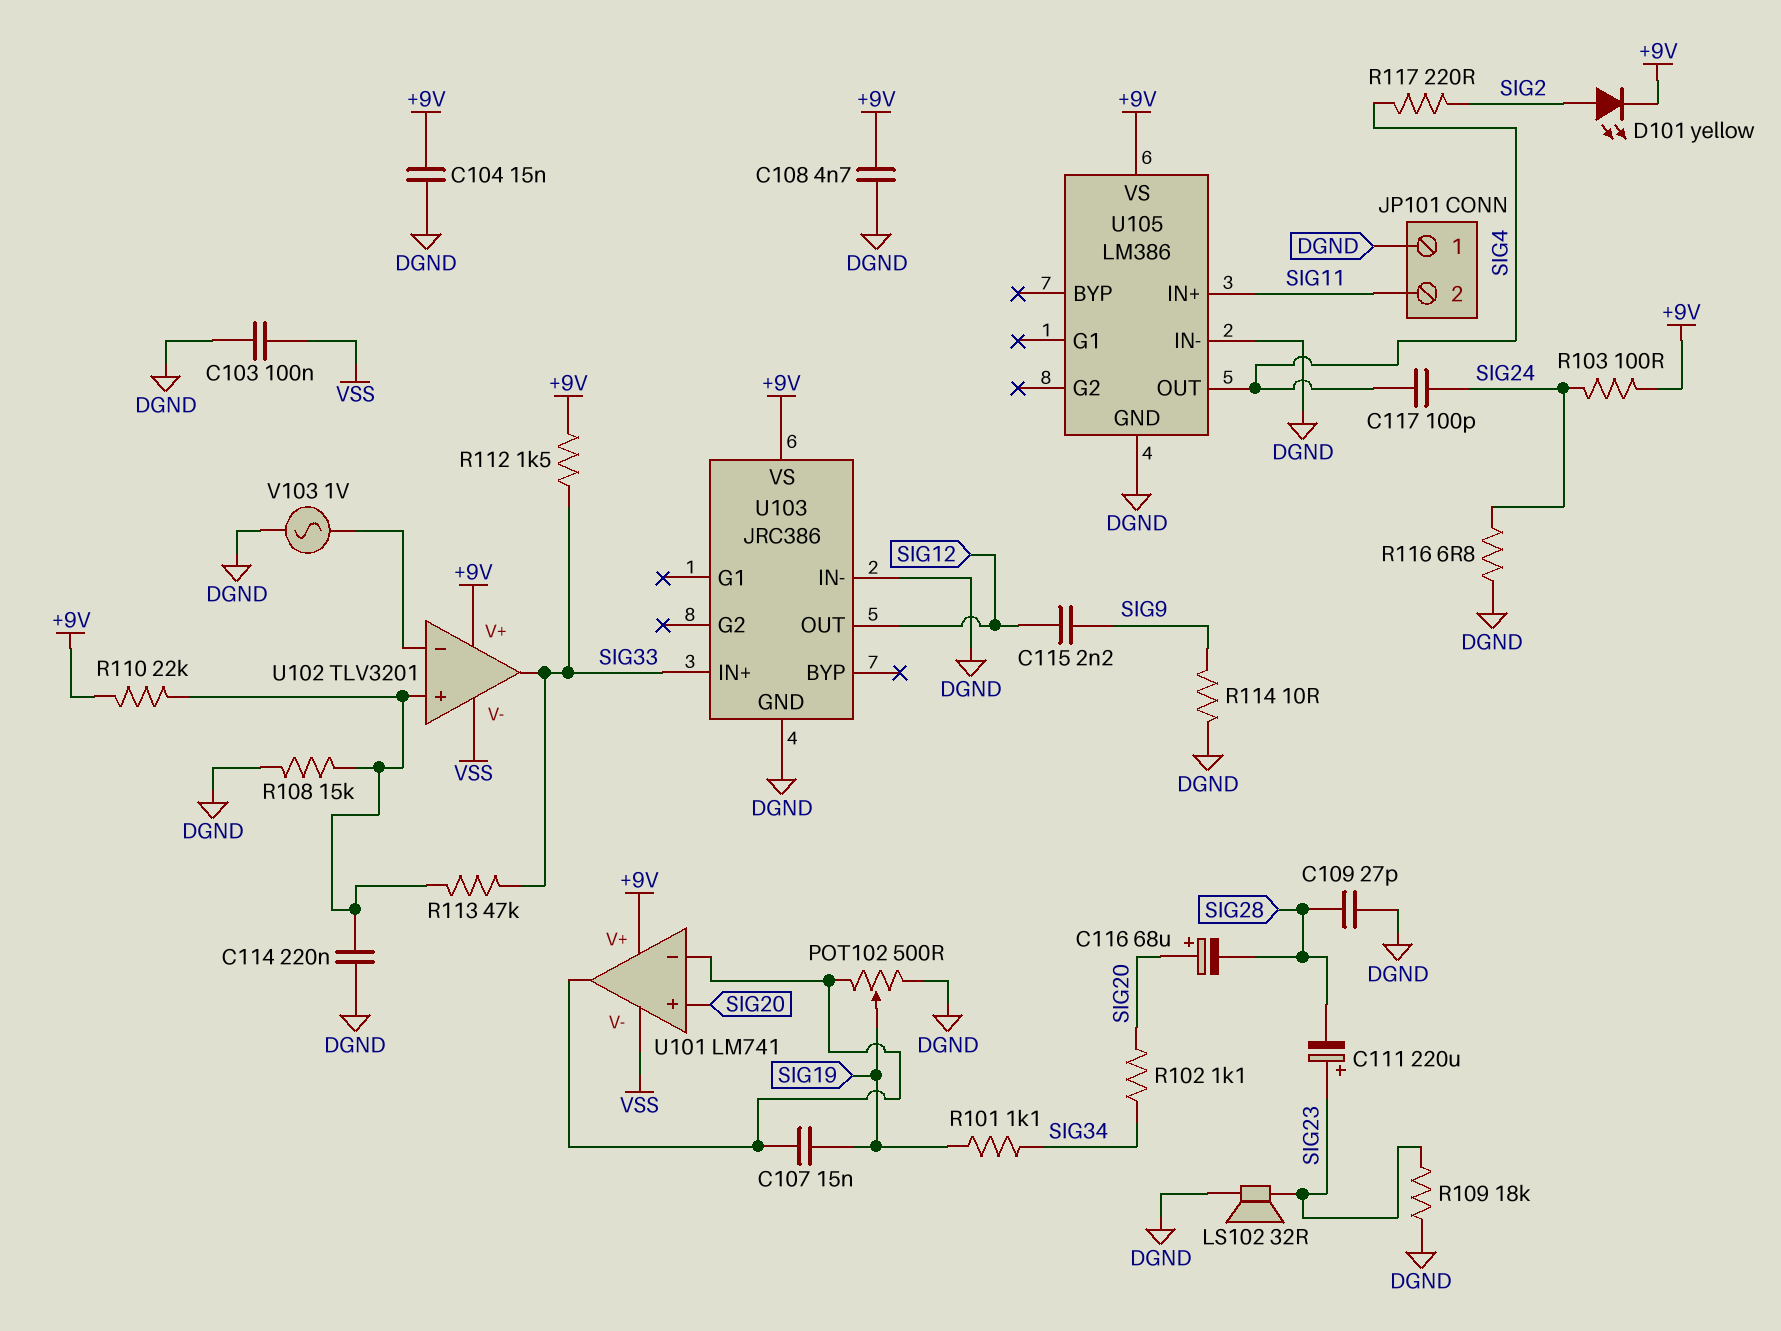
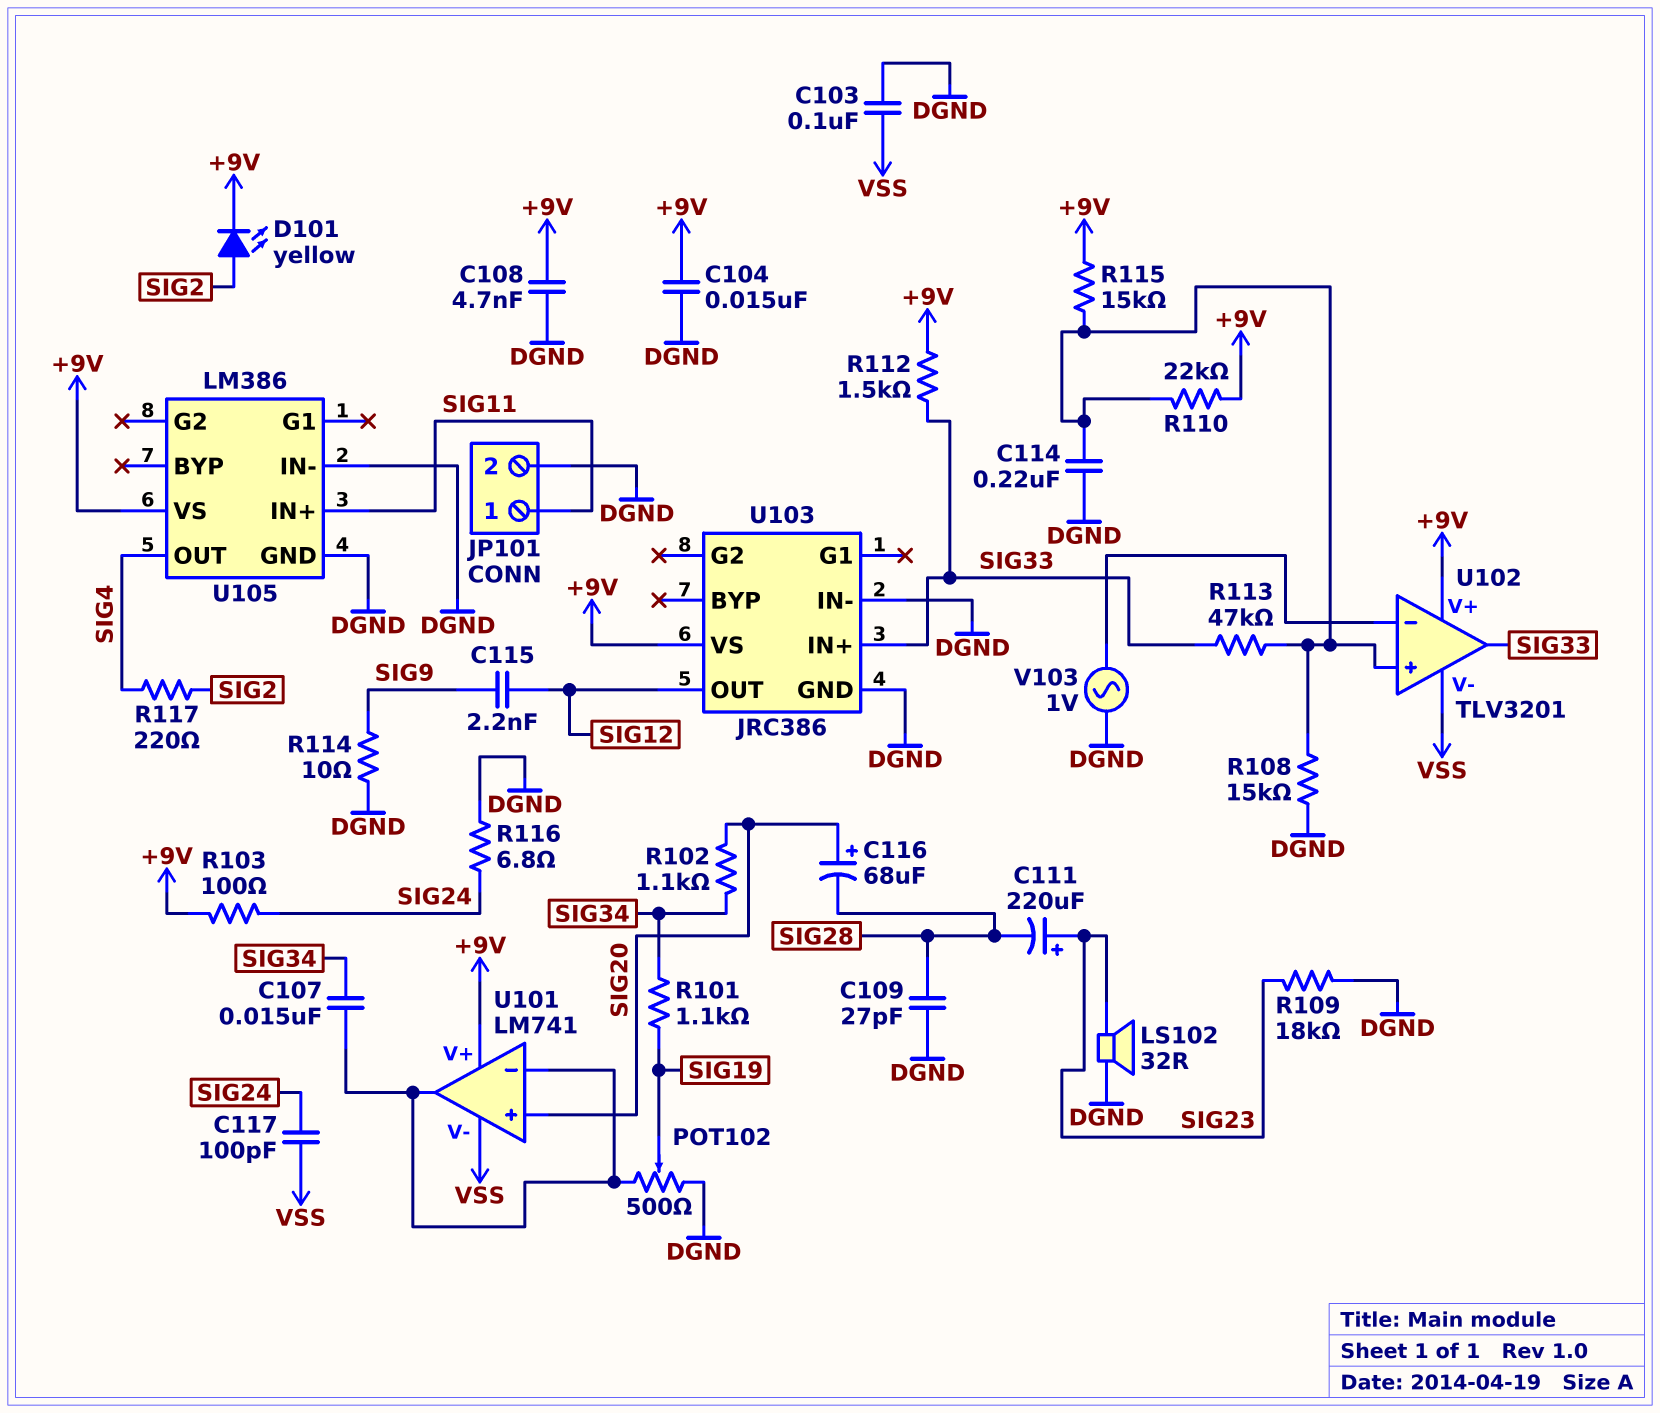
C107: 15nF (SIG19, U101/in-) -> 15nF (SIG34, U101/in-)
C117: 100pF (SIG4, SIG24) -> 100pF (SIG24, VSS)
JP101 pin 1: DGND -> SIG11
JP101 pin 2: SIG11 -> DGND
R115: none -> 15k (+9V, U102/in+)

